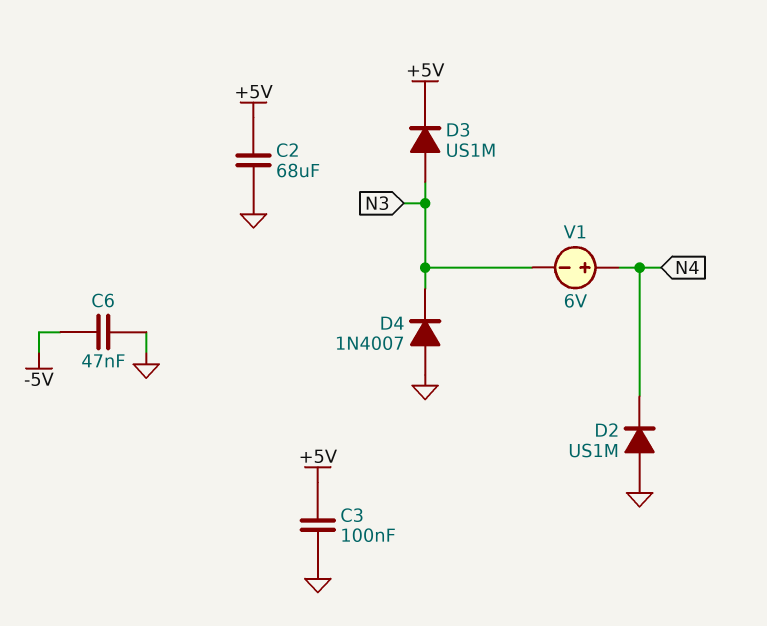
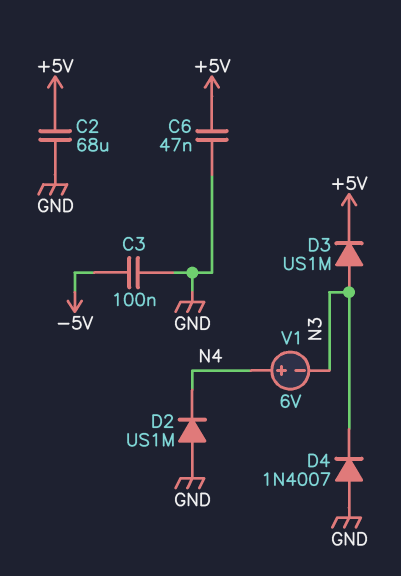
C3: 100nF (+5V, GND) -> 100nF (-5V, GND)
C6: 47nF (-5V, GND) -> 47nF (+5V, GND)

